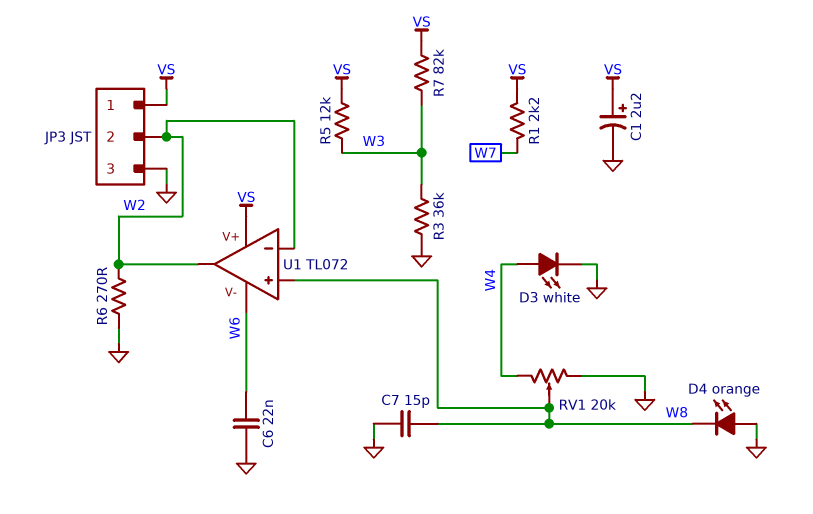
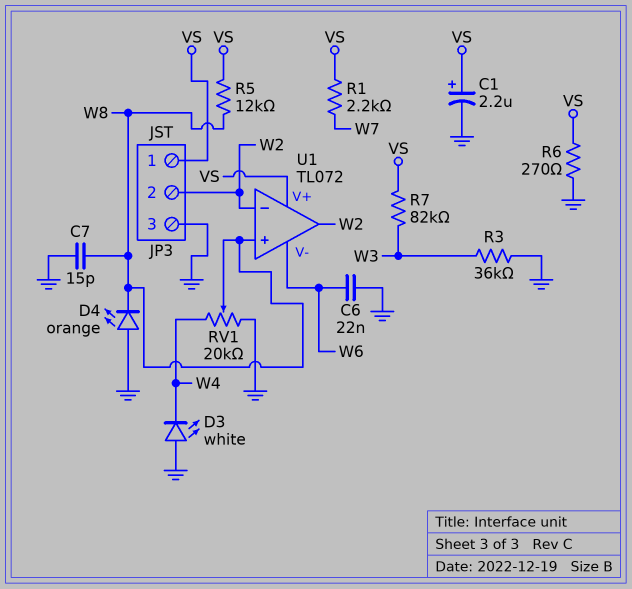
D3: LED white (A W4, K GND) -> LED white (A GND, K W4)
R5: 12k (VS, W3) -> 12k (VS, W8)
R6: 270 (GND, W2) -> 270 (GND, VS)

